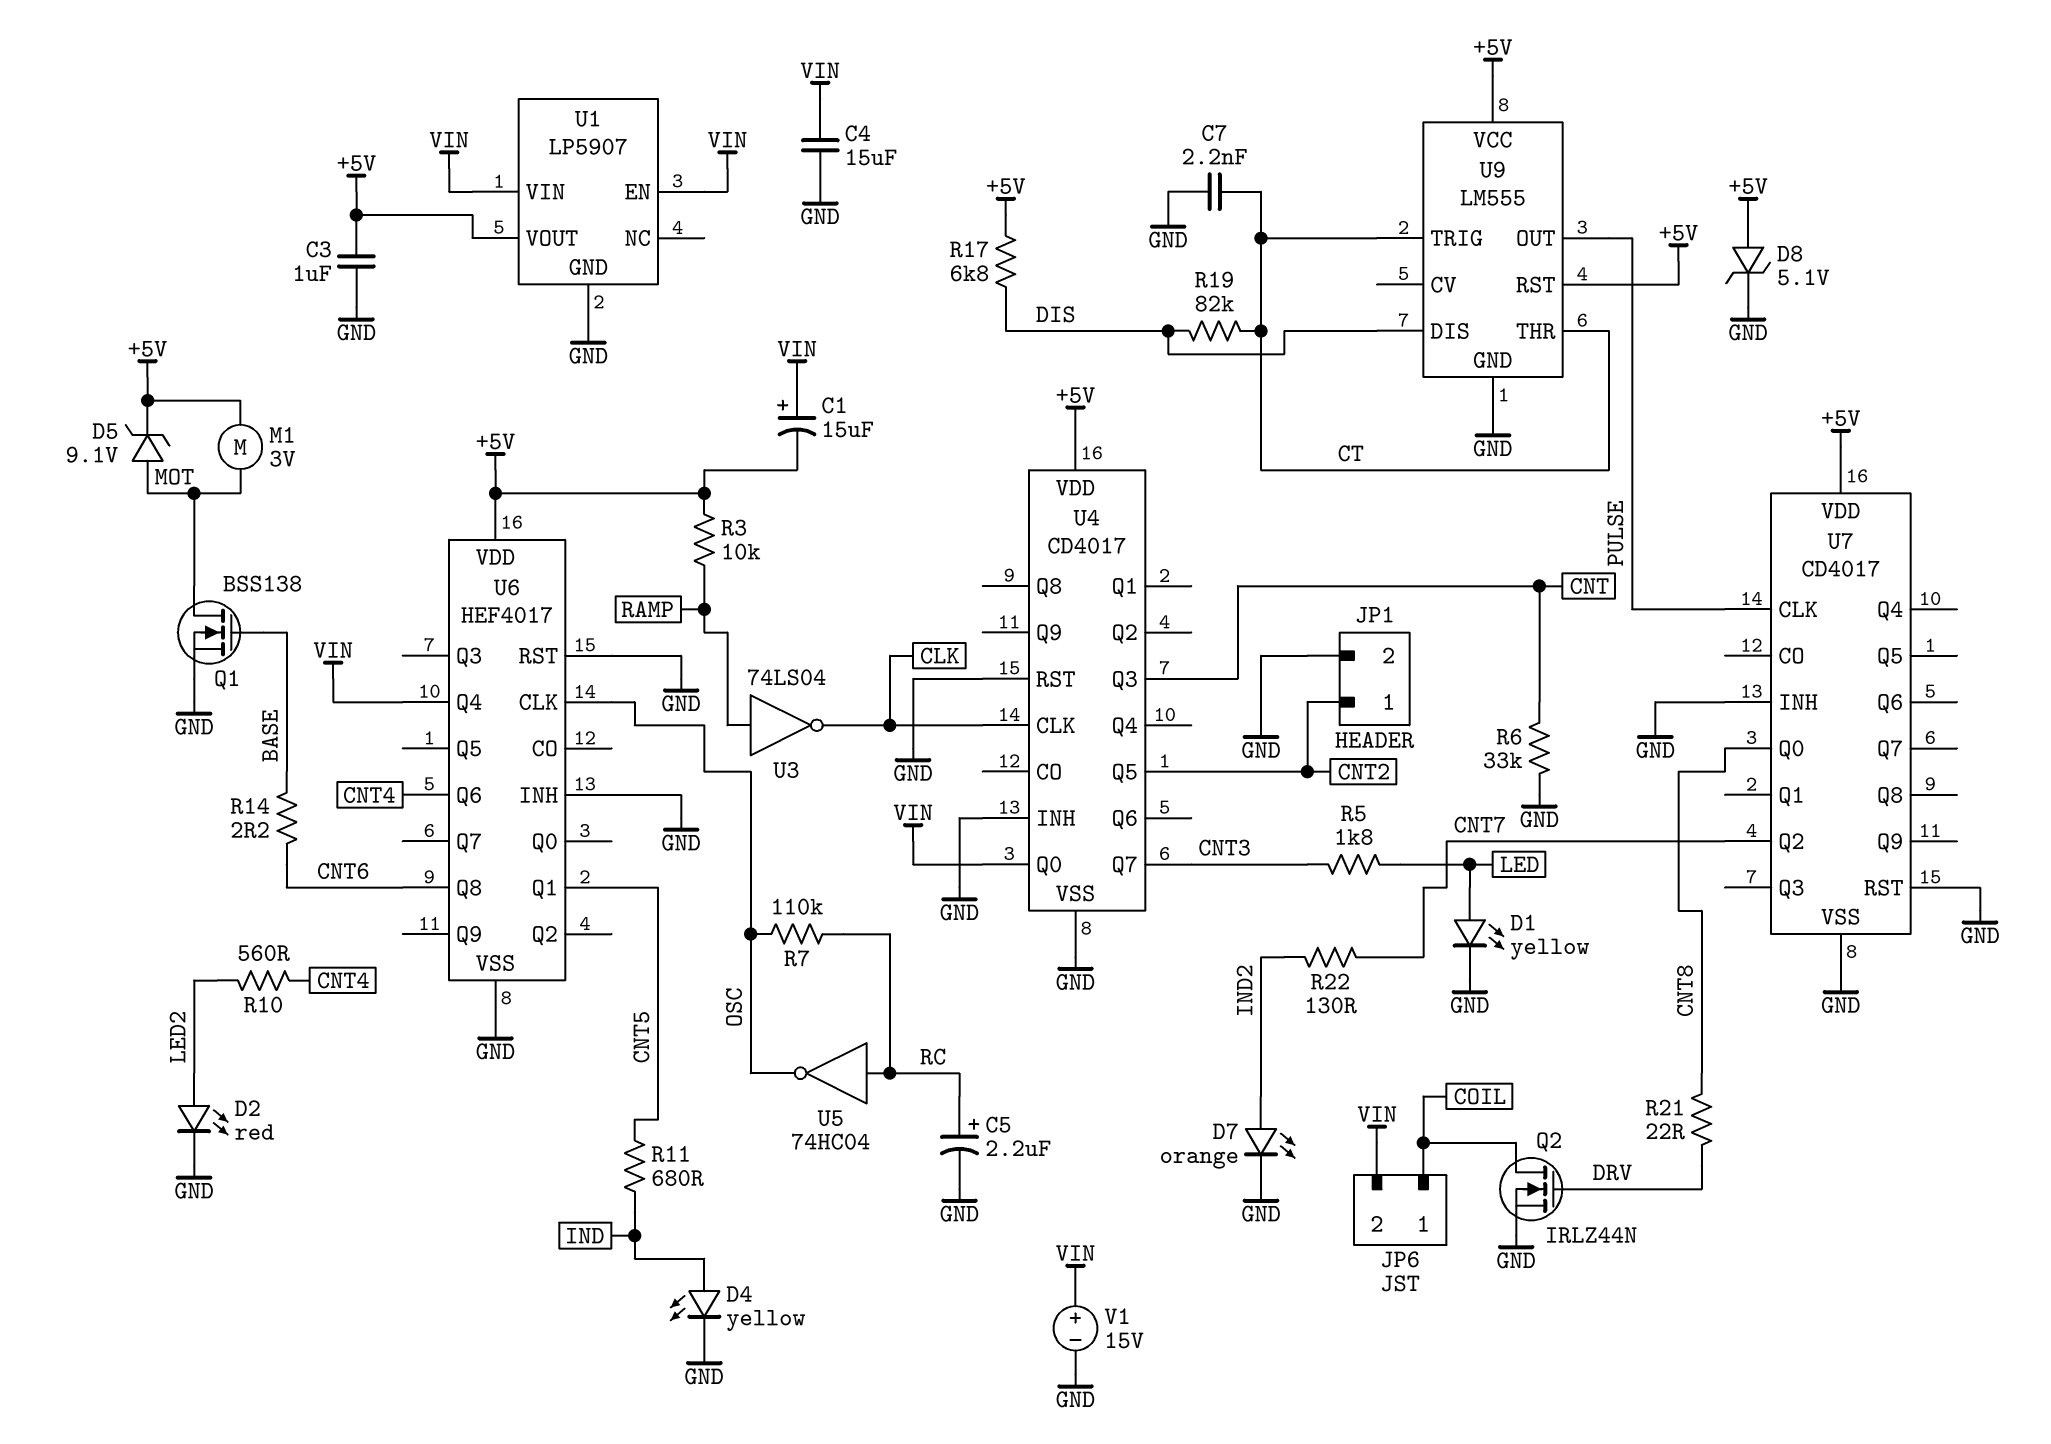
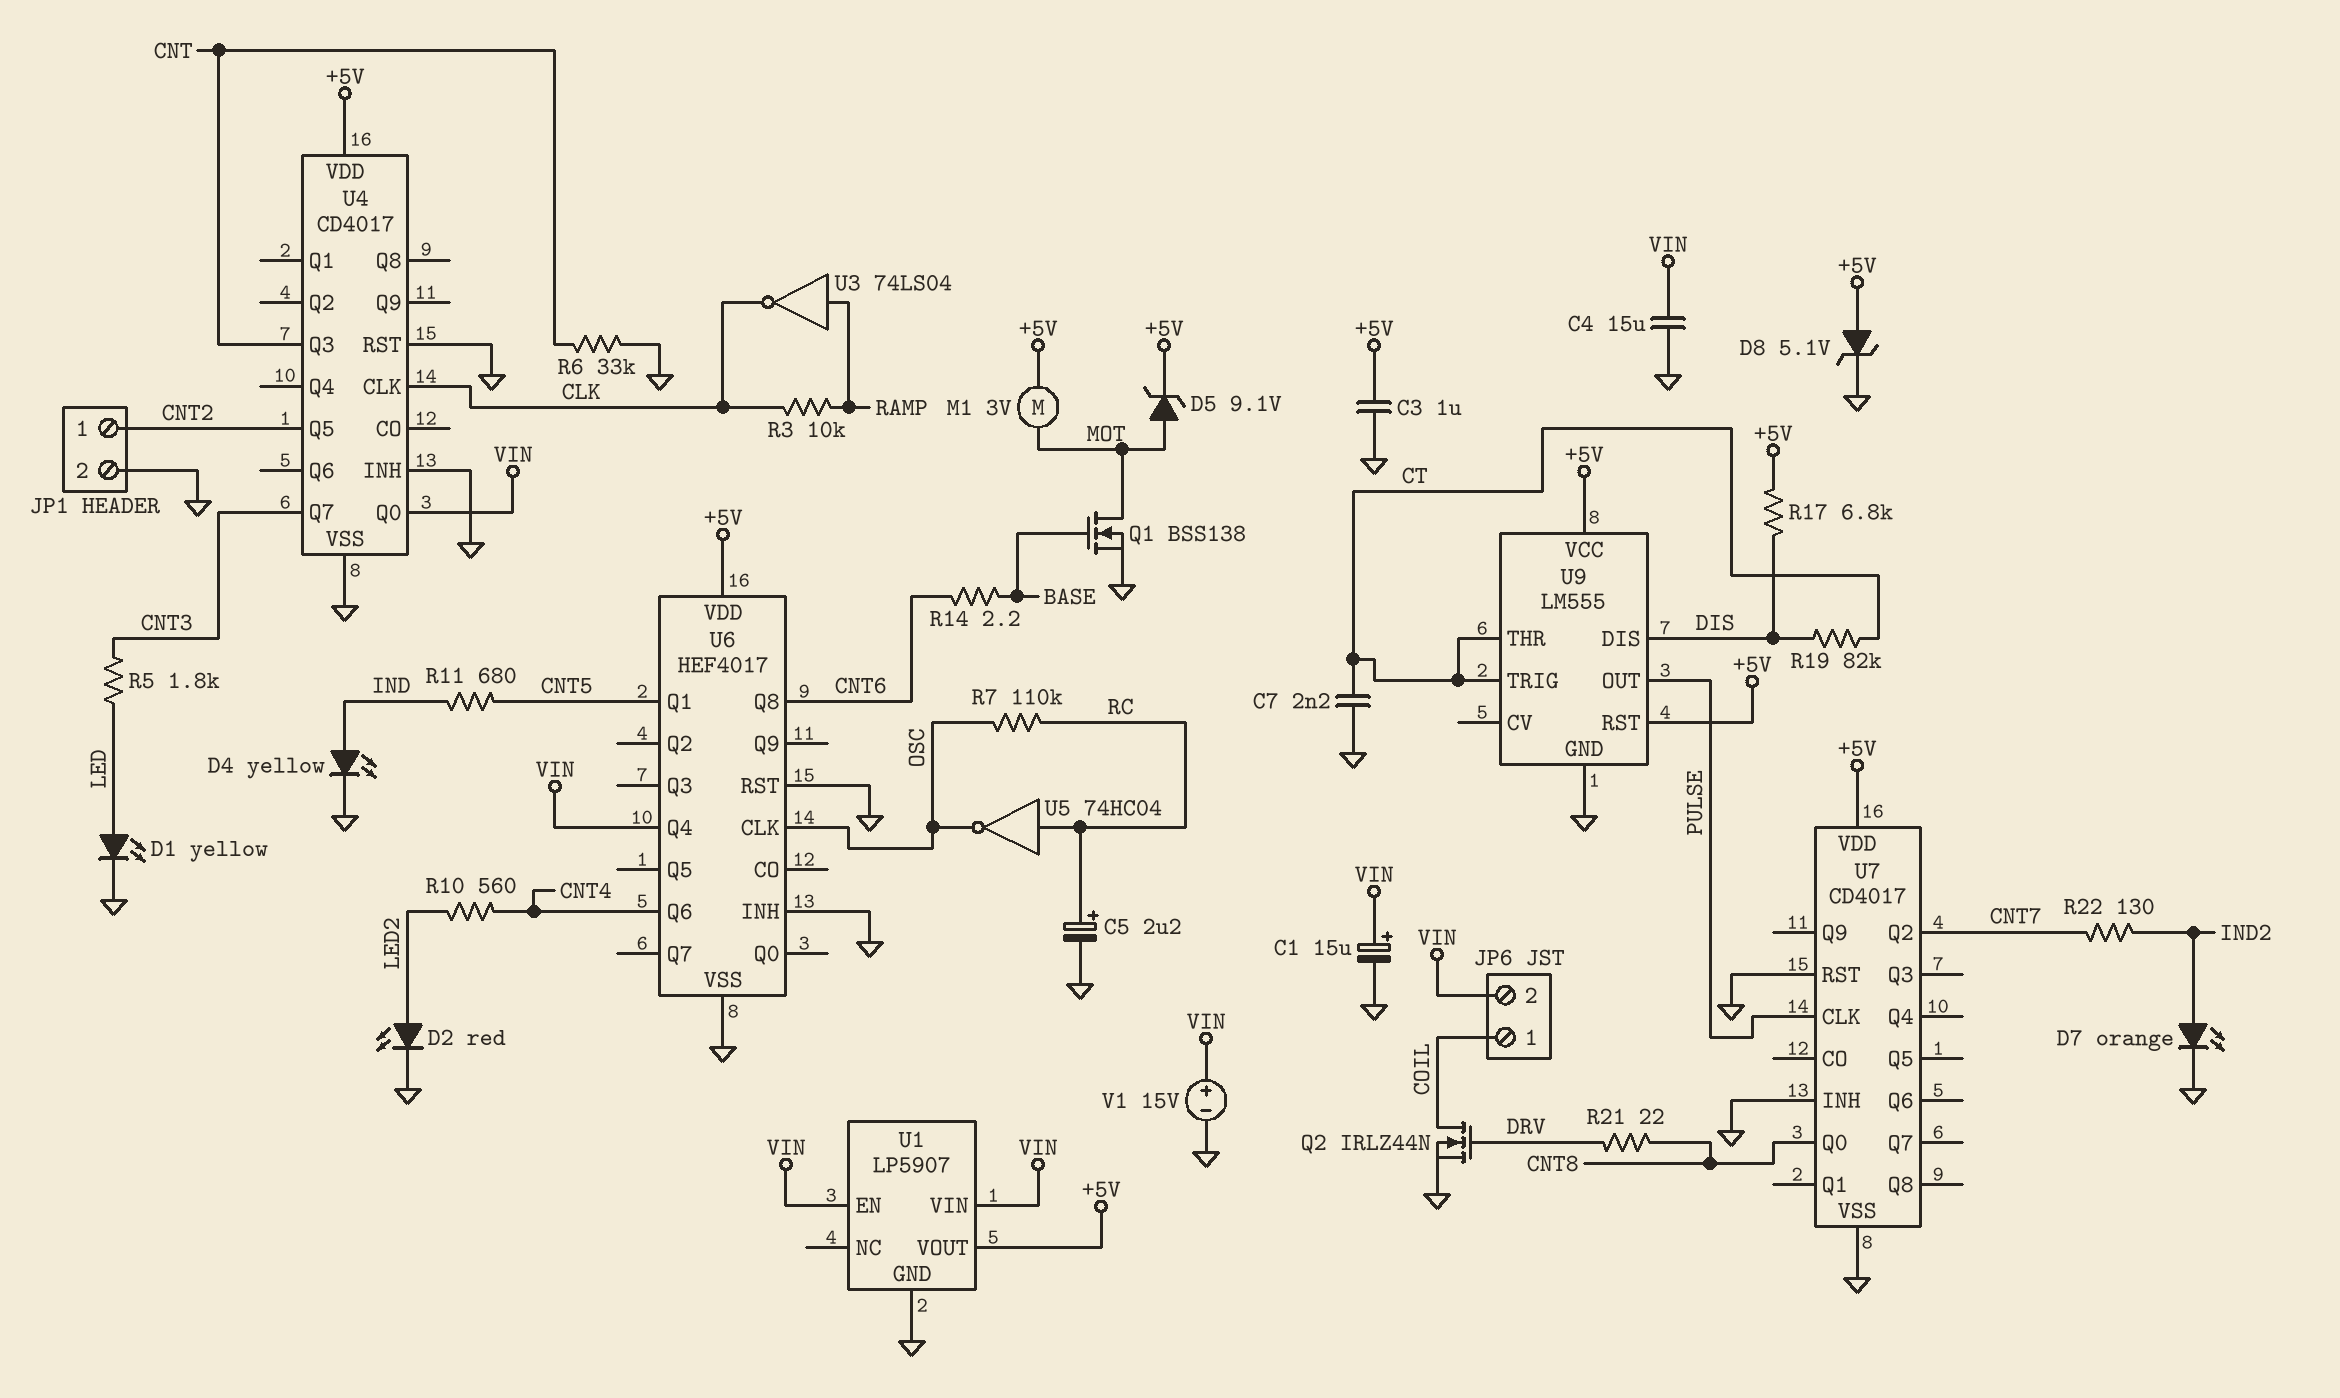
C1: 15uF (plus VIN, minus +5V) -> 15uF (plus VIN, minus GND)
R3: 10k (+5V, RAMP) -> 10k (CLK, RAMP)

